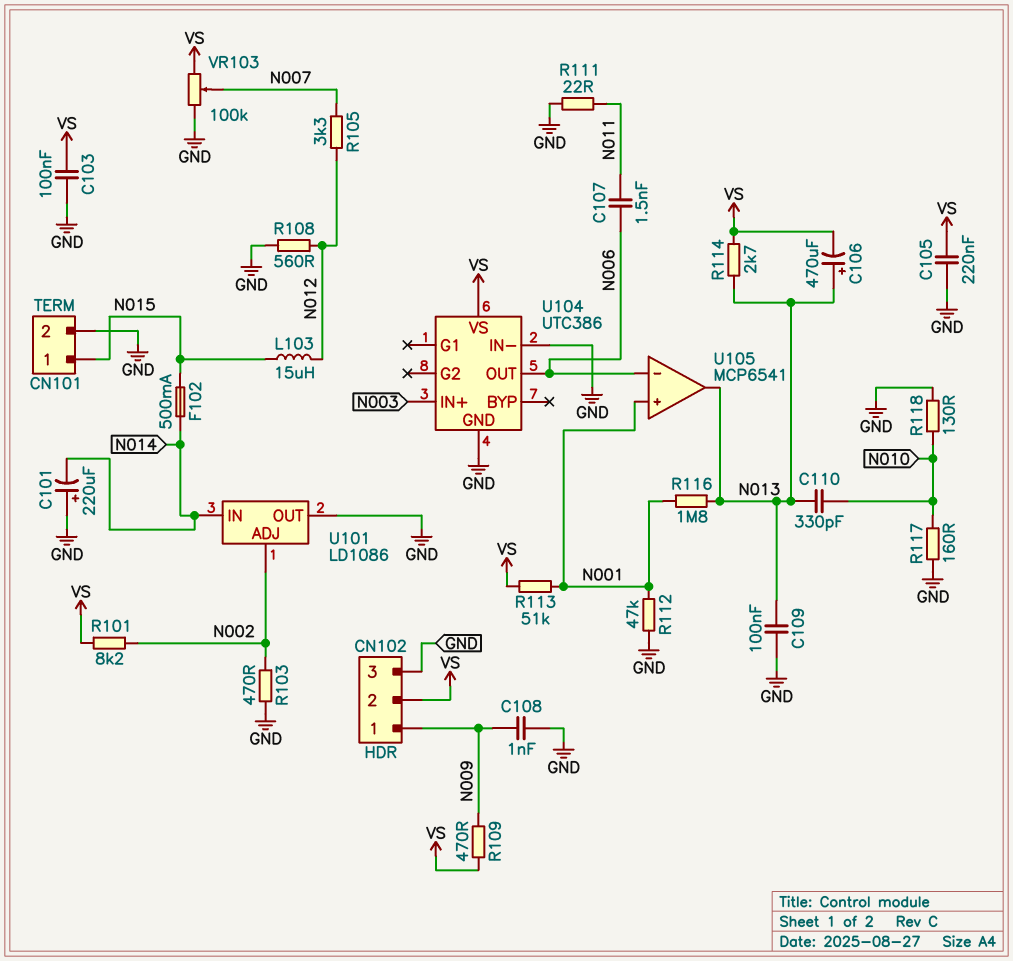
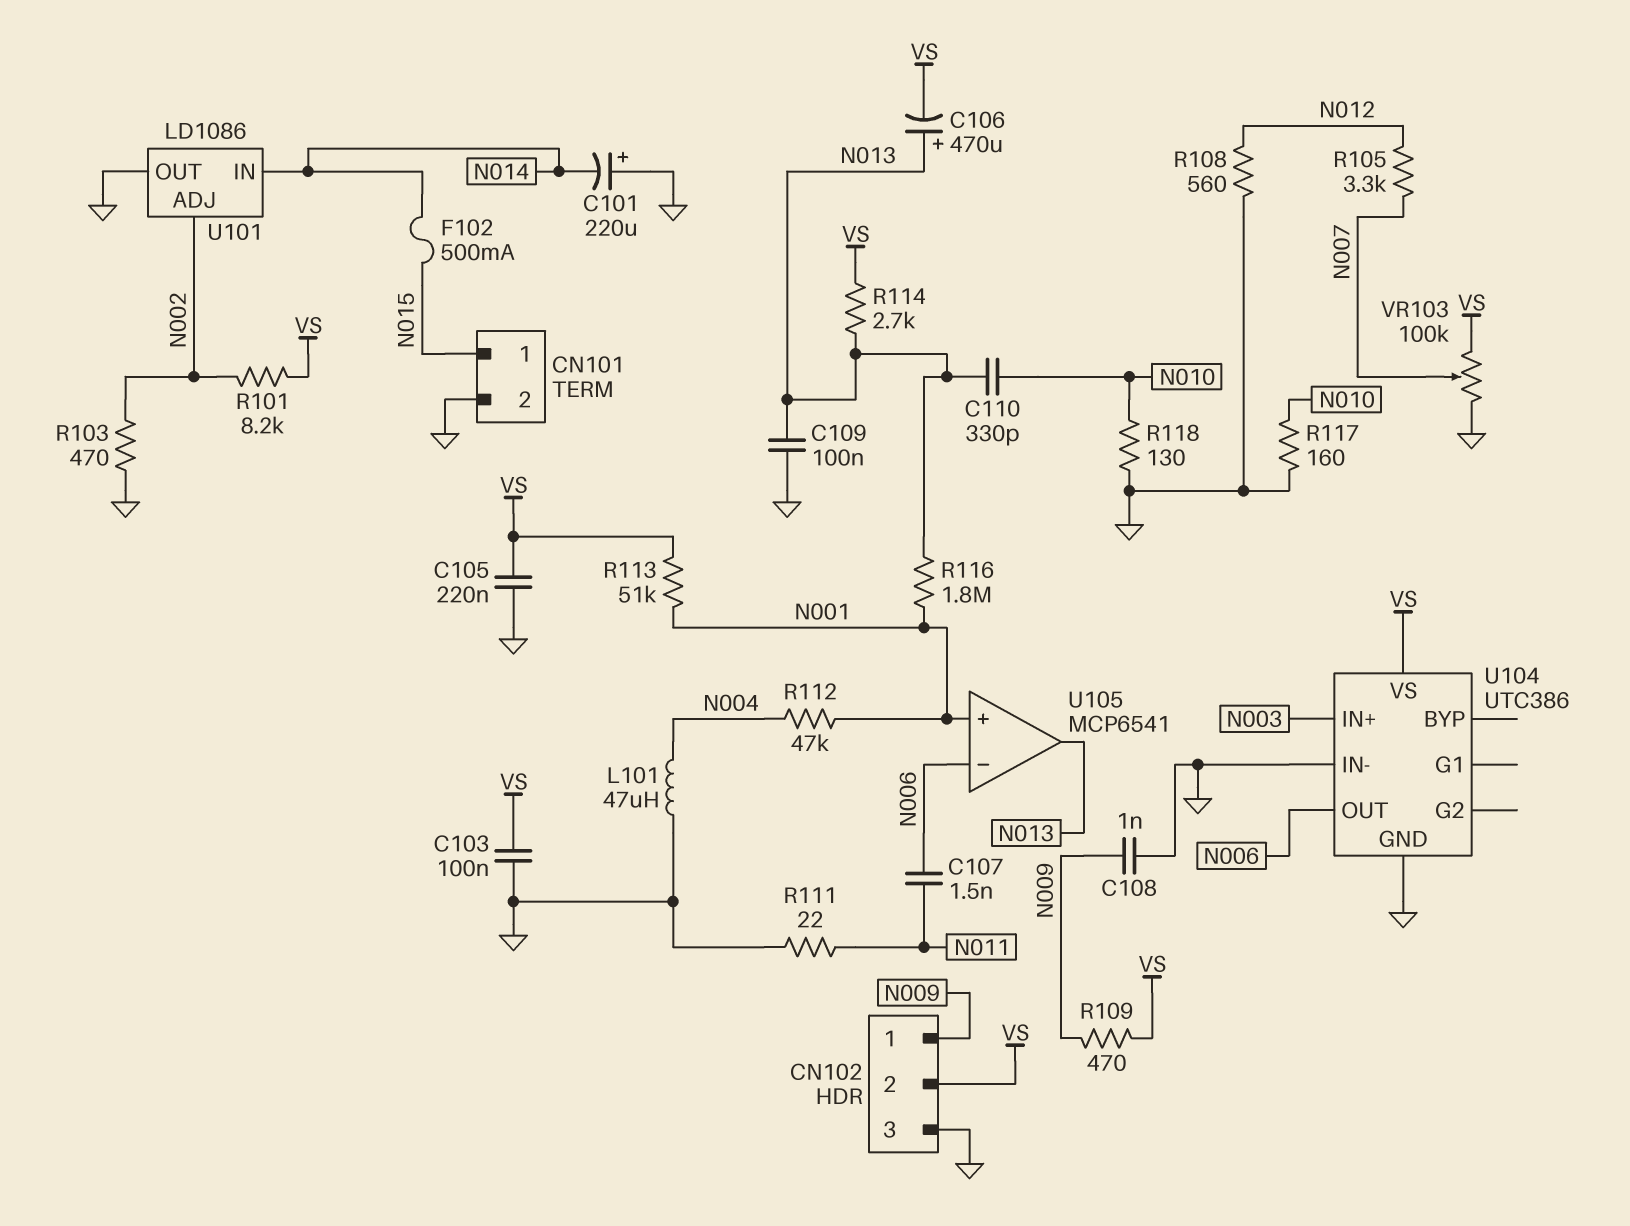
L101: none -> 47uH (GND, N004)
L103: 15uH (N012, N015) -> none
R112: 47k (GND, N001) -> 47k (N001, N004)

